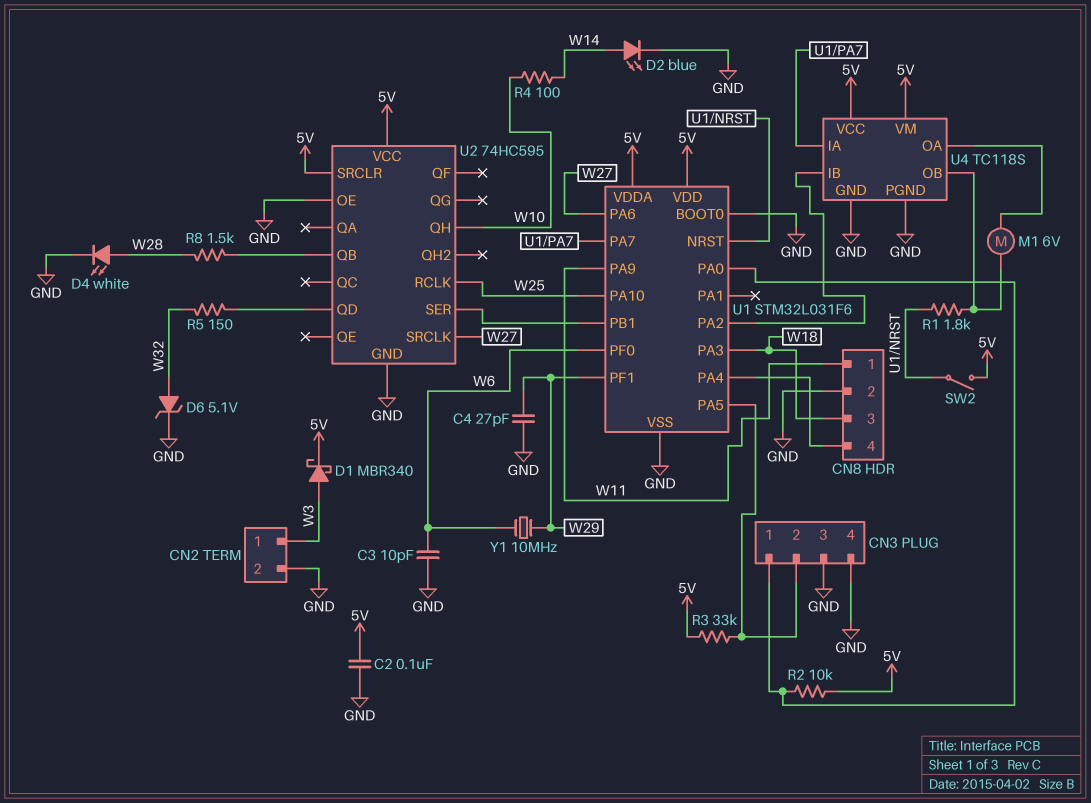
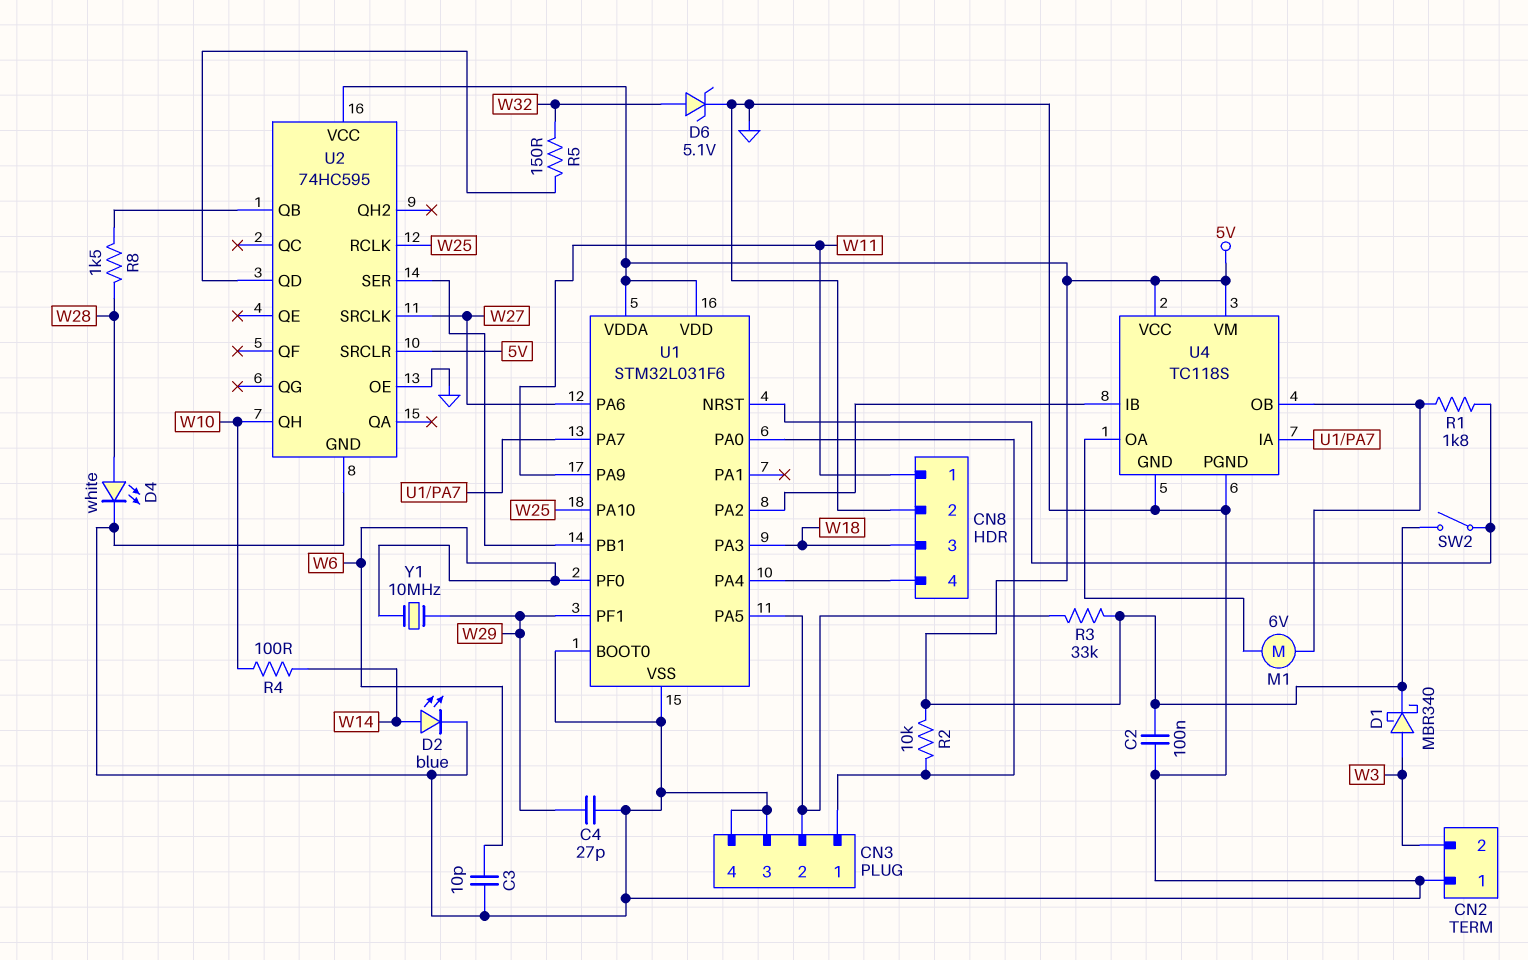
CN2 pin 1: W3 -> GND
CN2 pin 2: GND -> W3

